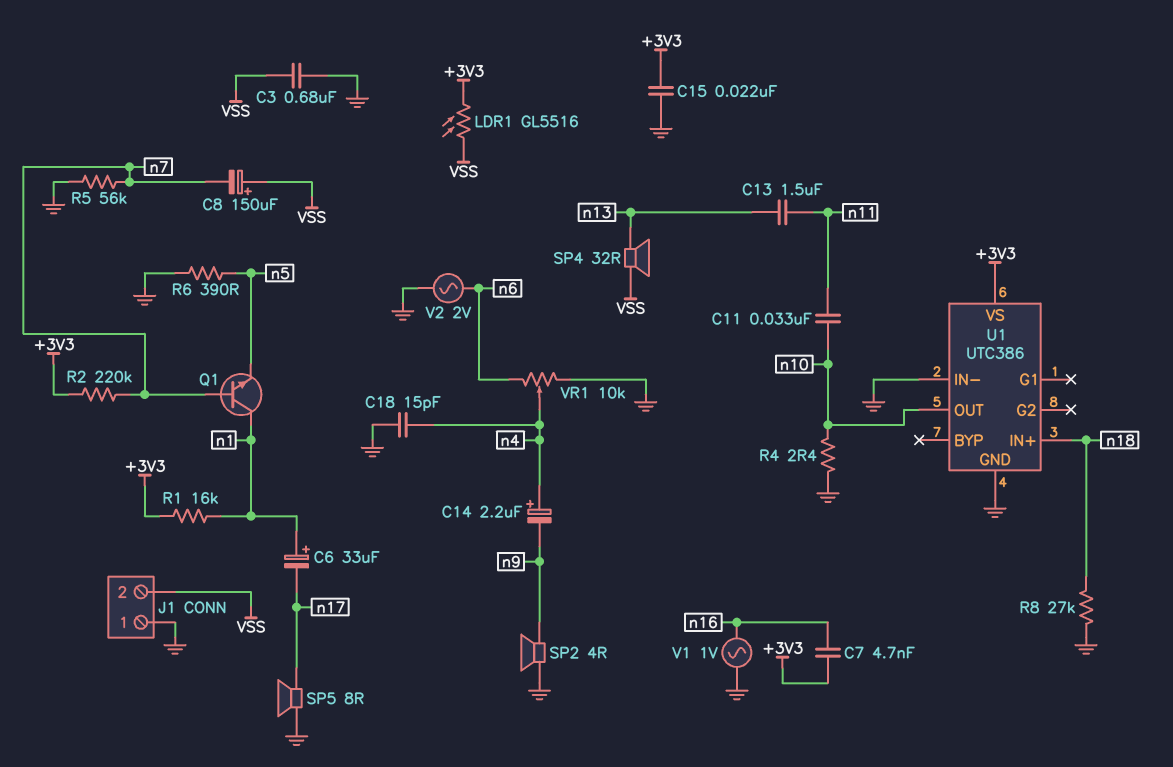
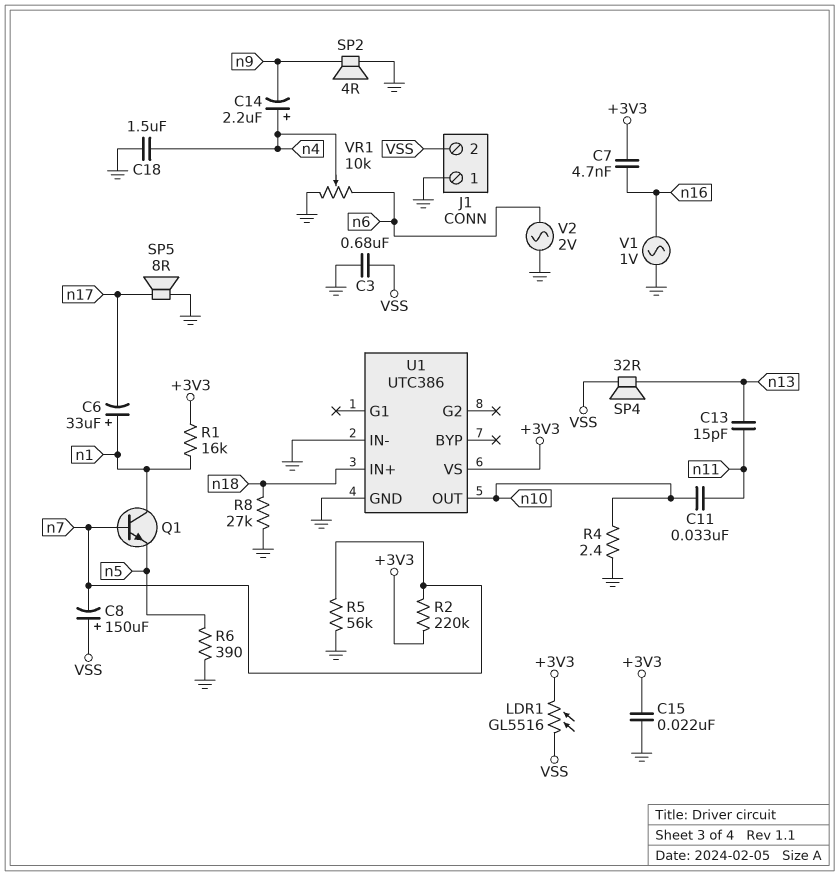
C13: 1.5uF (n11, n13) -> 15pF (n11, n13)
C18: 15pF (GND, n4) -> 1.5uF (GND, n4)

